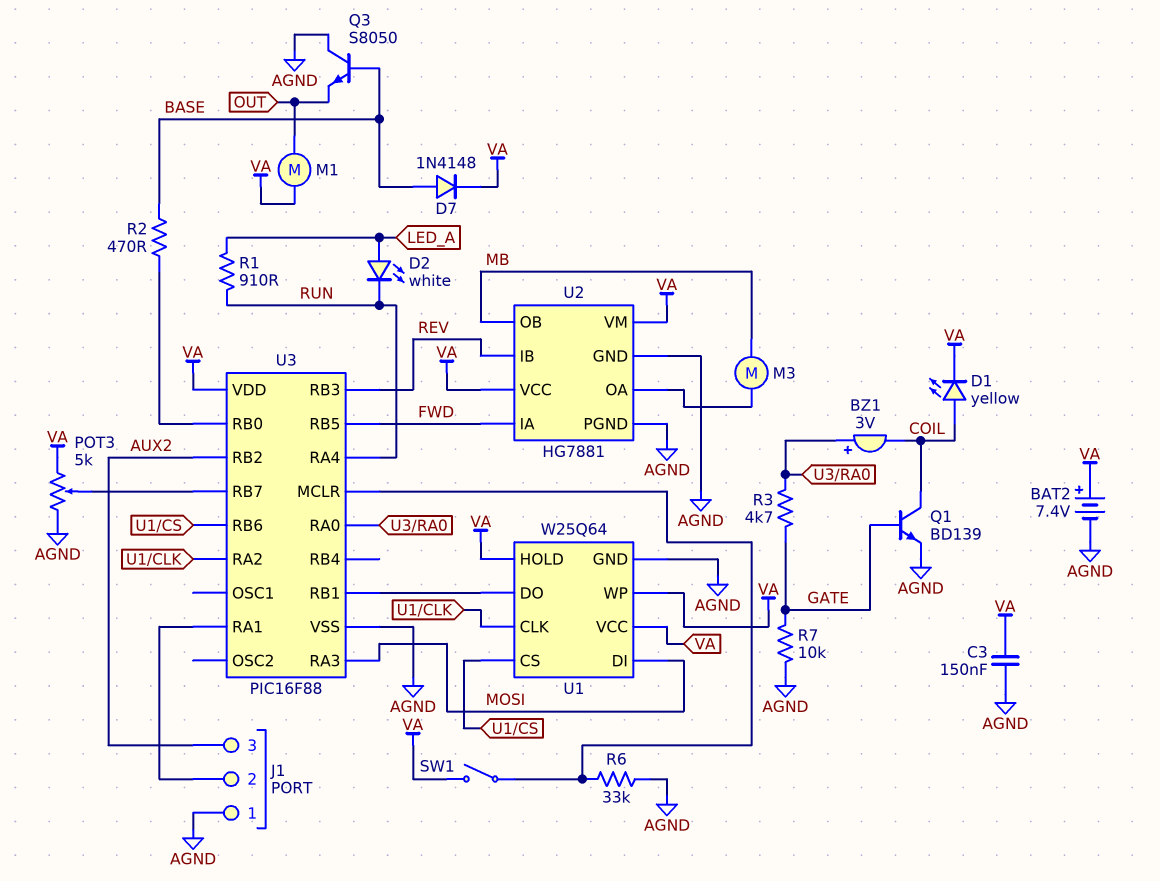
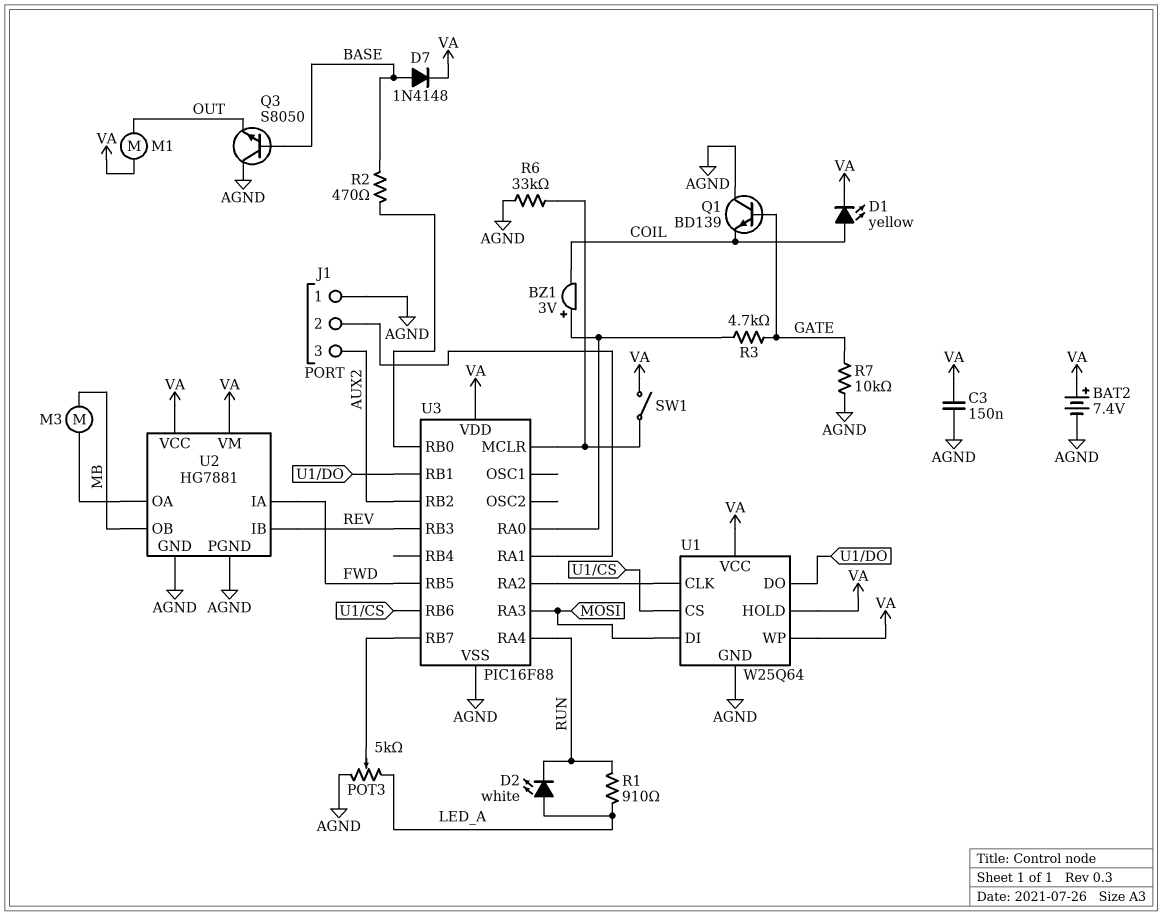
POT3: 5k (AGND, VA, wiper U3/RB7) -> 5k (AGND, LED_A, wiper U3/RB7)
Q1: NPN BD139 (B GATE, C COIL, E AGND) -> NPN BD139 (B GATE, C AGND, E COIL)

